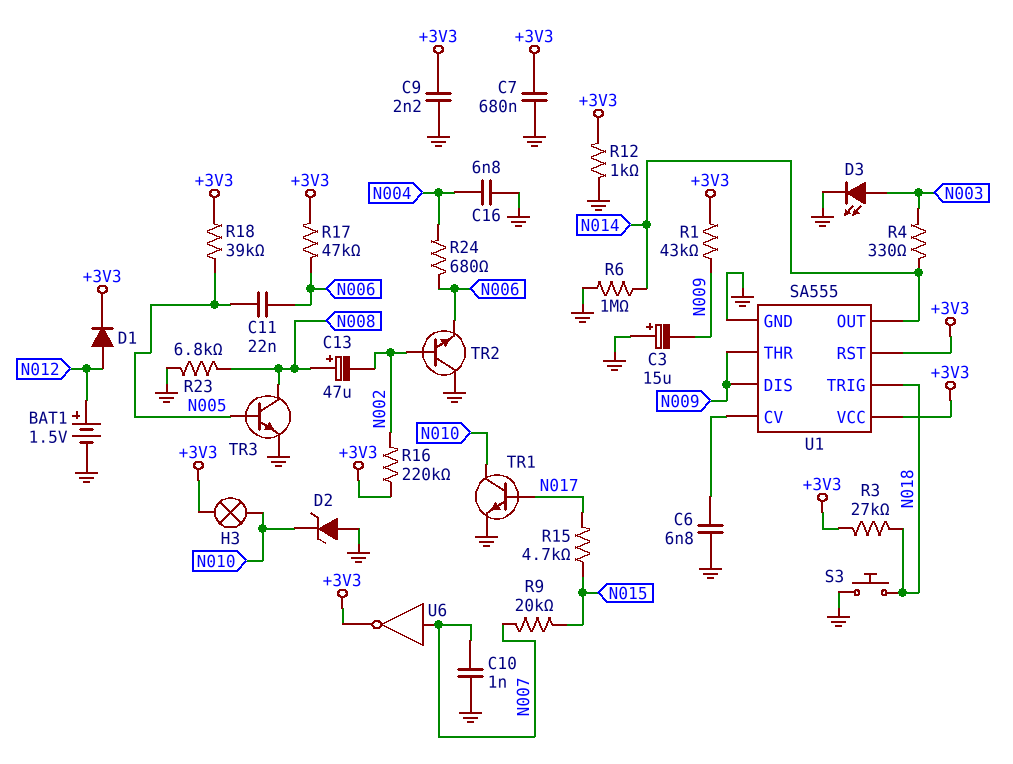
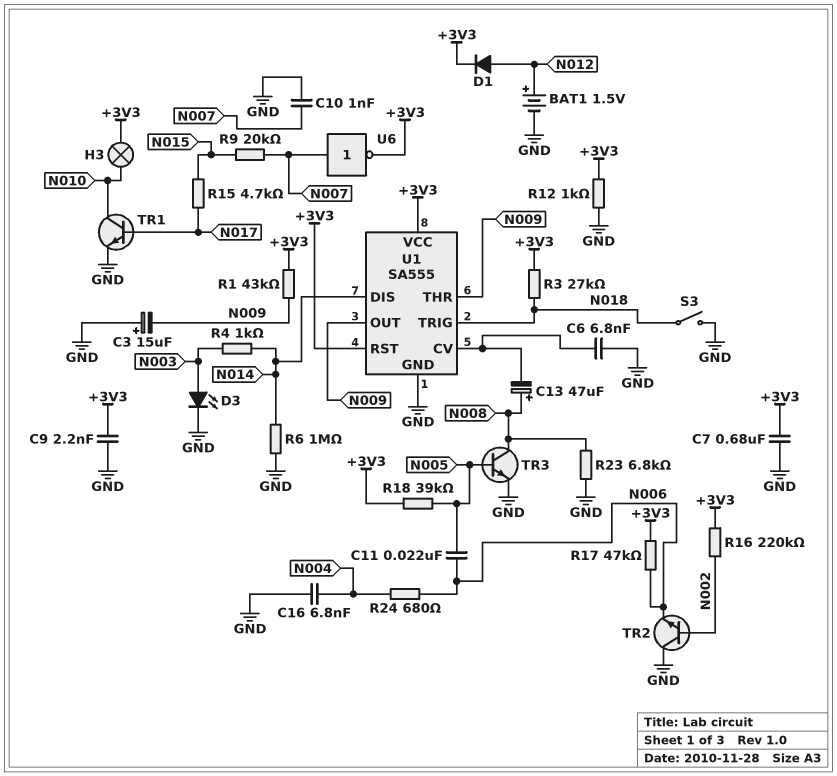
C13: 47uF (plus N008, minus N002) -> 47uF (plus N008, minus U1/CV)
D2: zener (A GND, K N010) -> none
R4: 330 (N003, N014) -> 1k (N003, N014)
S3: button (GND, N018) -> switch (GND, N018)
U1 pin DIS: N009 -> N014
U1 pin OUT: N014 -> N009

